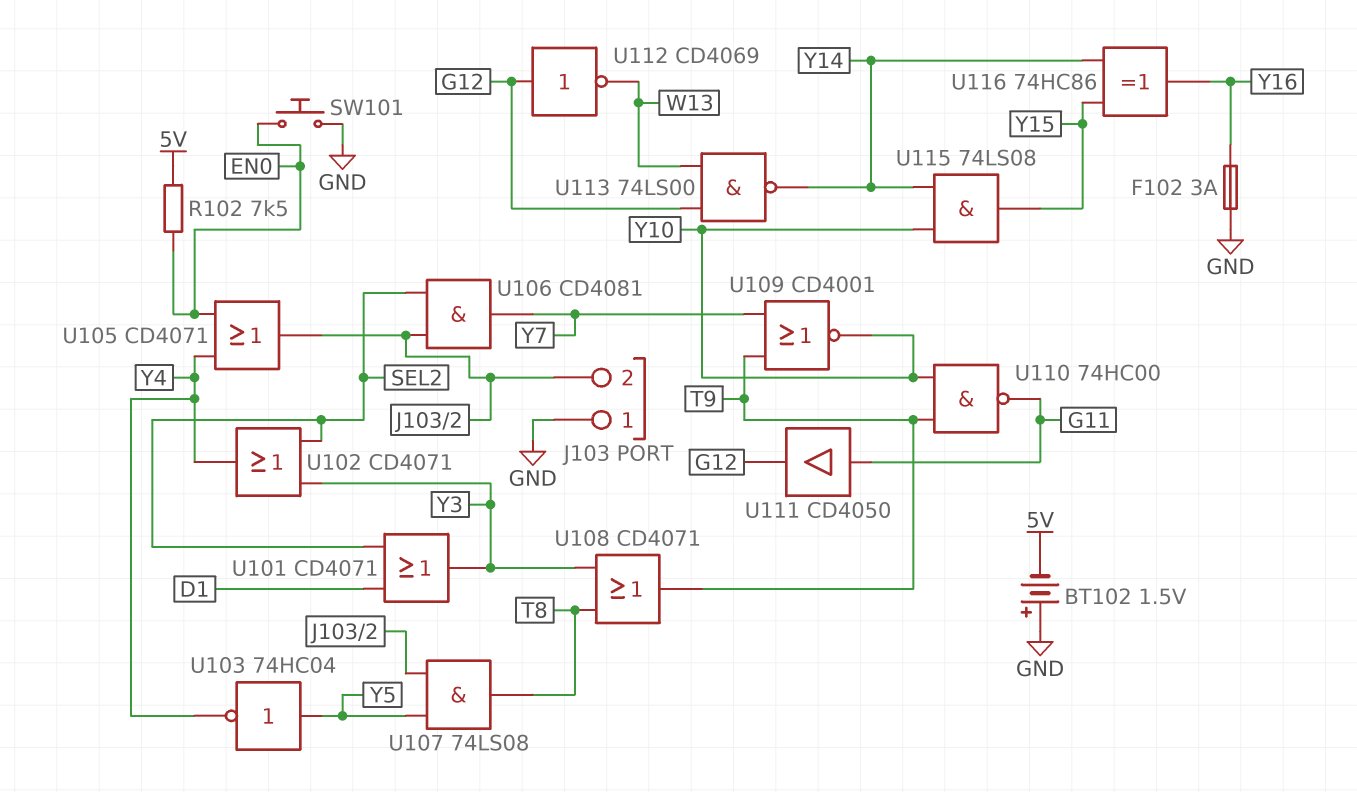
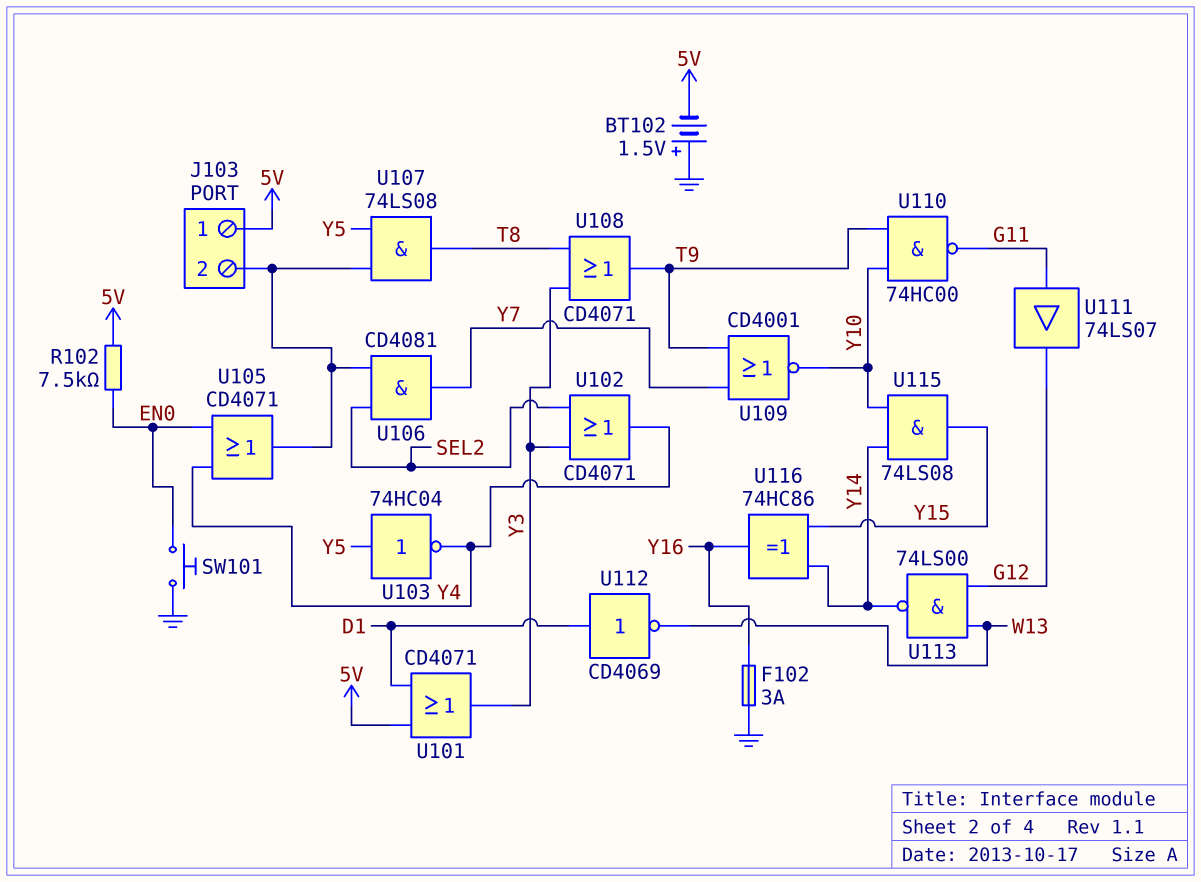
J103 pin 1: GND -> 5V
U101: OR CD4071 (in D1, in SEL2, out Y3) -> OR CD4071 (in 5V, in D1, out Y3)
U111: buffer CD4050 (in G11, out G12) -> buffer 74LS07 (in G11, out G12)
U112: NOT CD4069 (in G12, out W13) -> NOT CD4069 (in D1, out W13)

